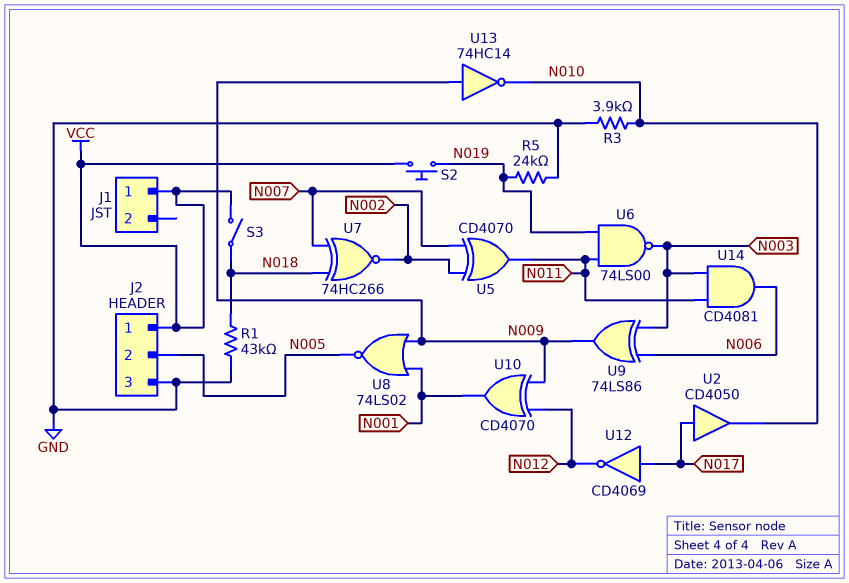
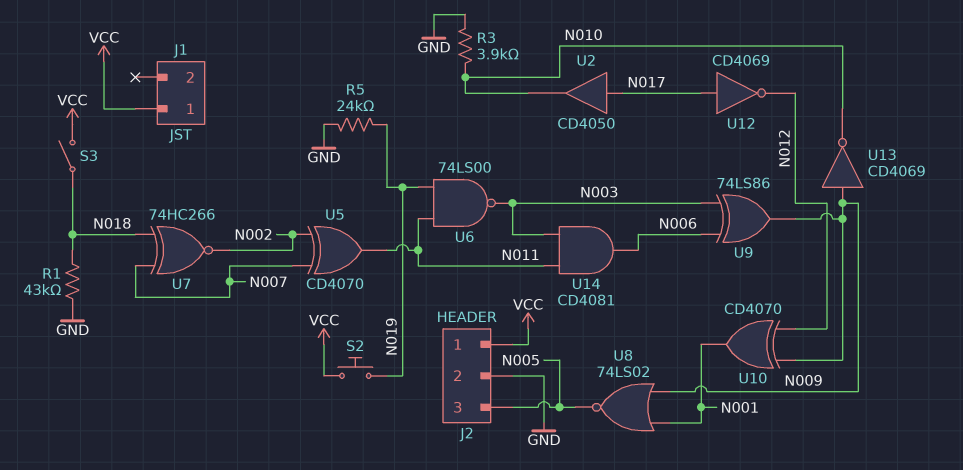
J2 pin 2: N005 -> GND
J2 pin 3: GND -> N005
U13: NOT 74HC14 (in N009, out N010) -> NOT CD4069 (in N009, out N010)

